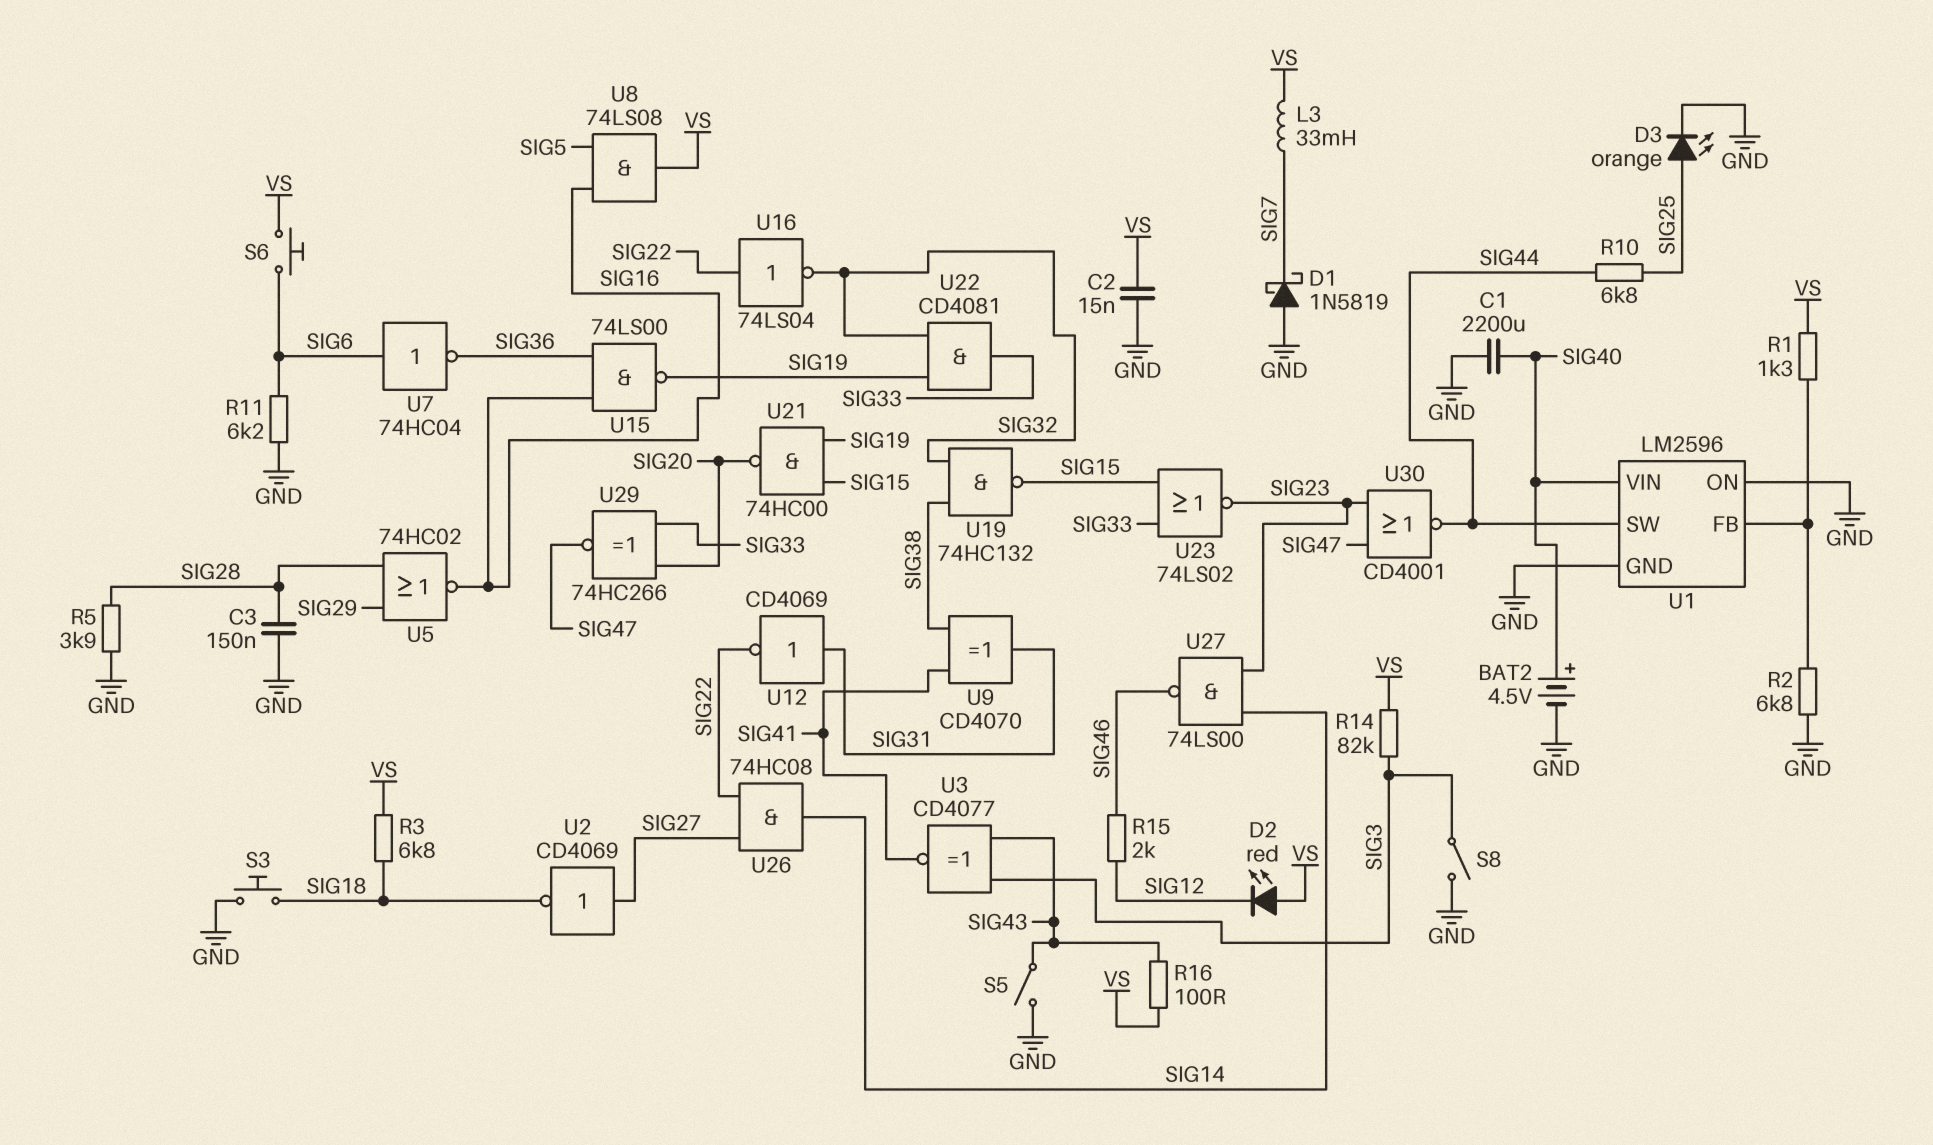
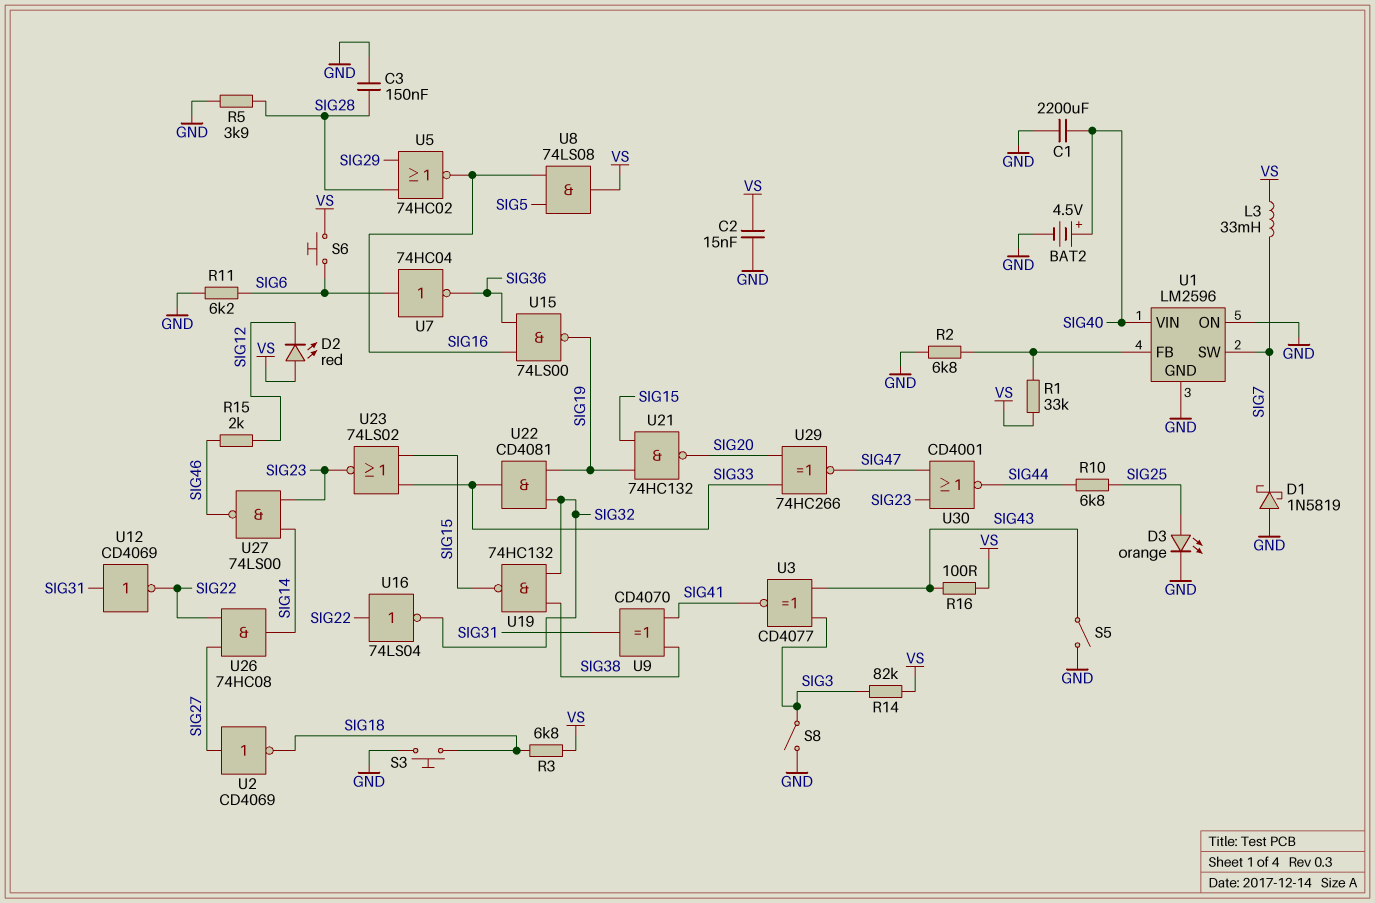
R1: 1.3k (U1/FB, VS) -> 33k (U1/FB, VS)
U1 pin SW: SIG44 -> SIG7
U21: NAND 74HC00 (in SIG15, in SIG19, out SIG20) -> NAND 74HC132 (in SIG15, in SIG19, out SIG20)

